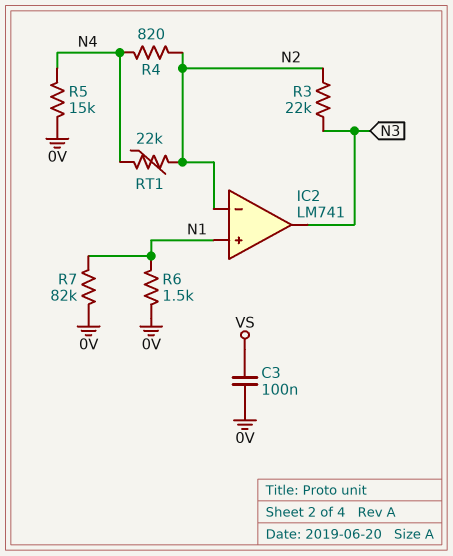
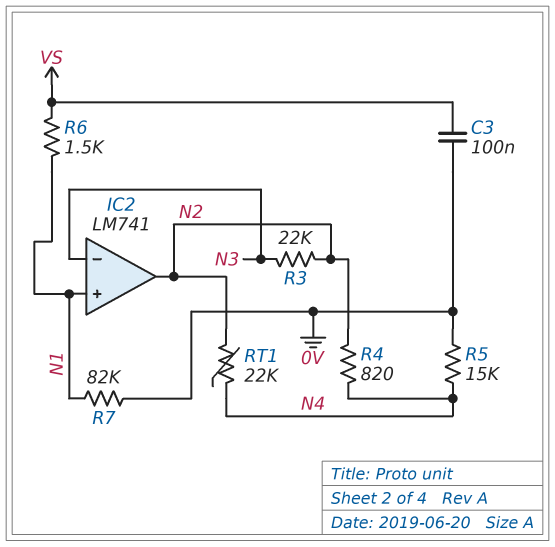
IC2 pin in-: N2 -> N3
IC2 pin out: N3 -> N2
R6: 1.5k (0V, N1) -> 1.5k (N1, VS)

